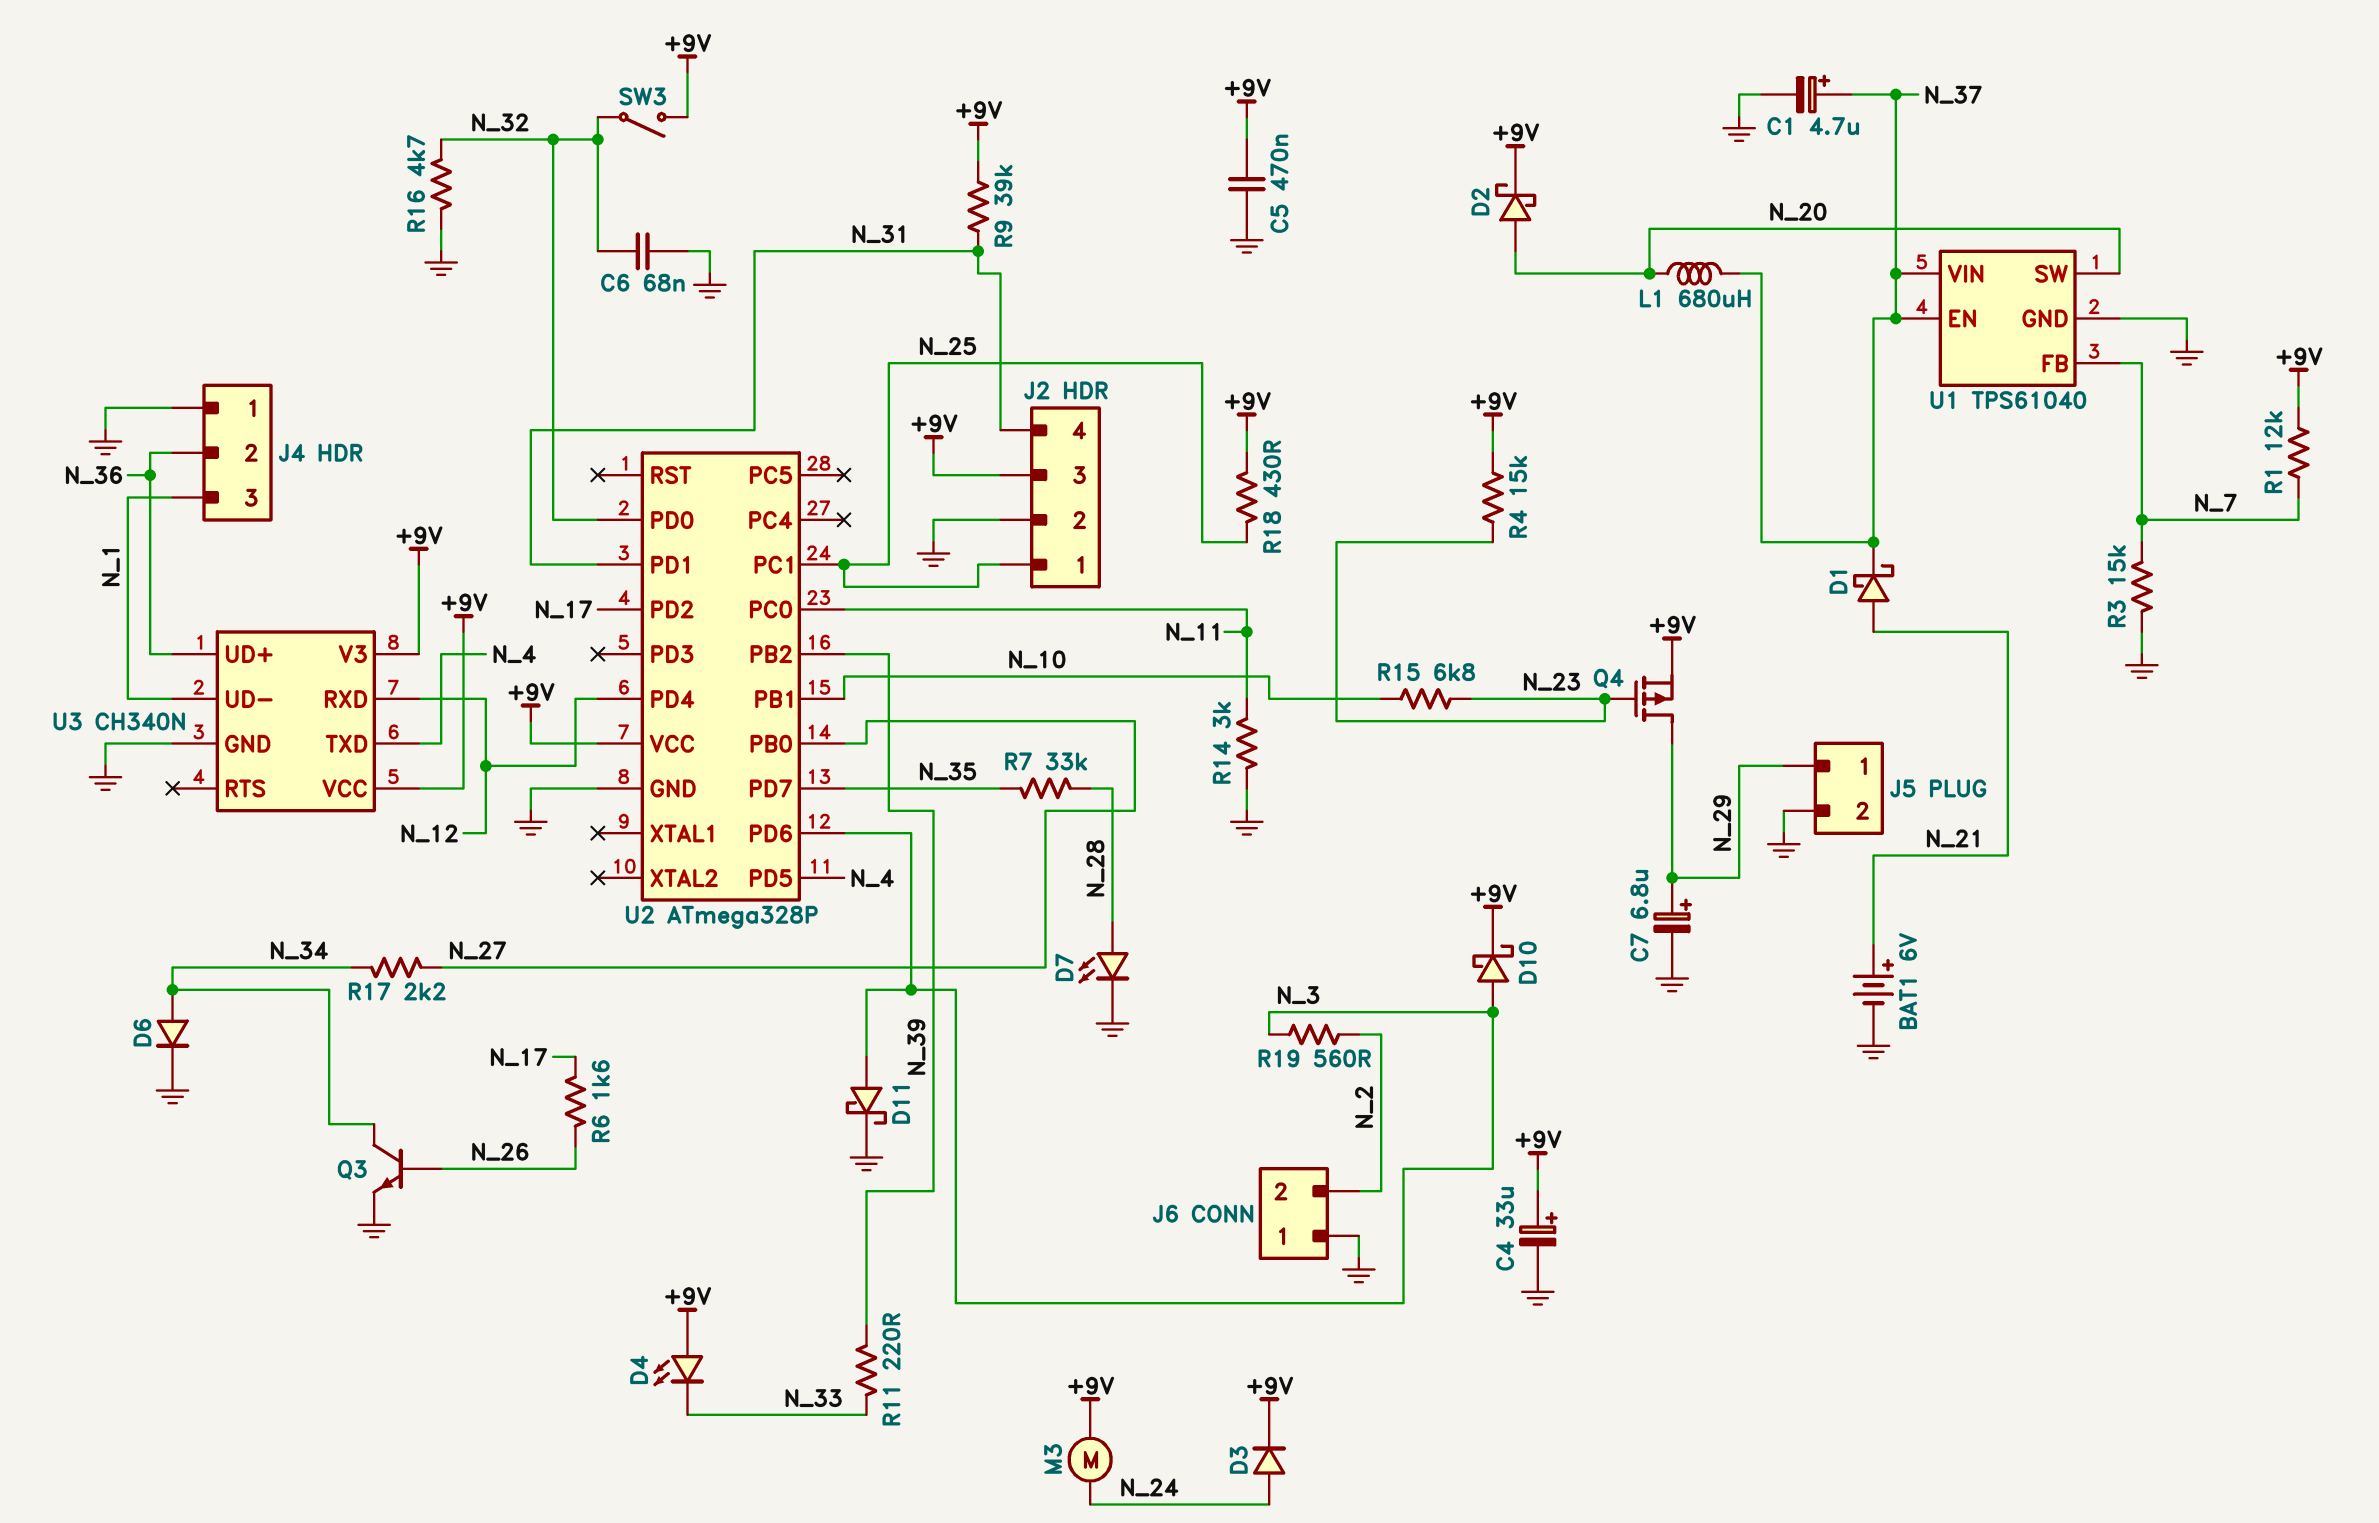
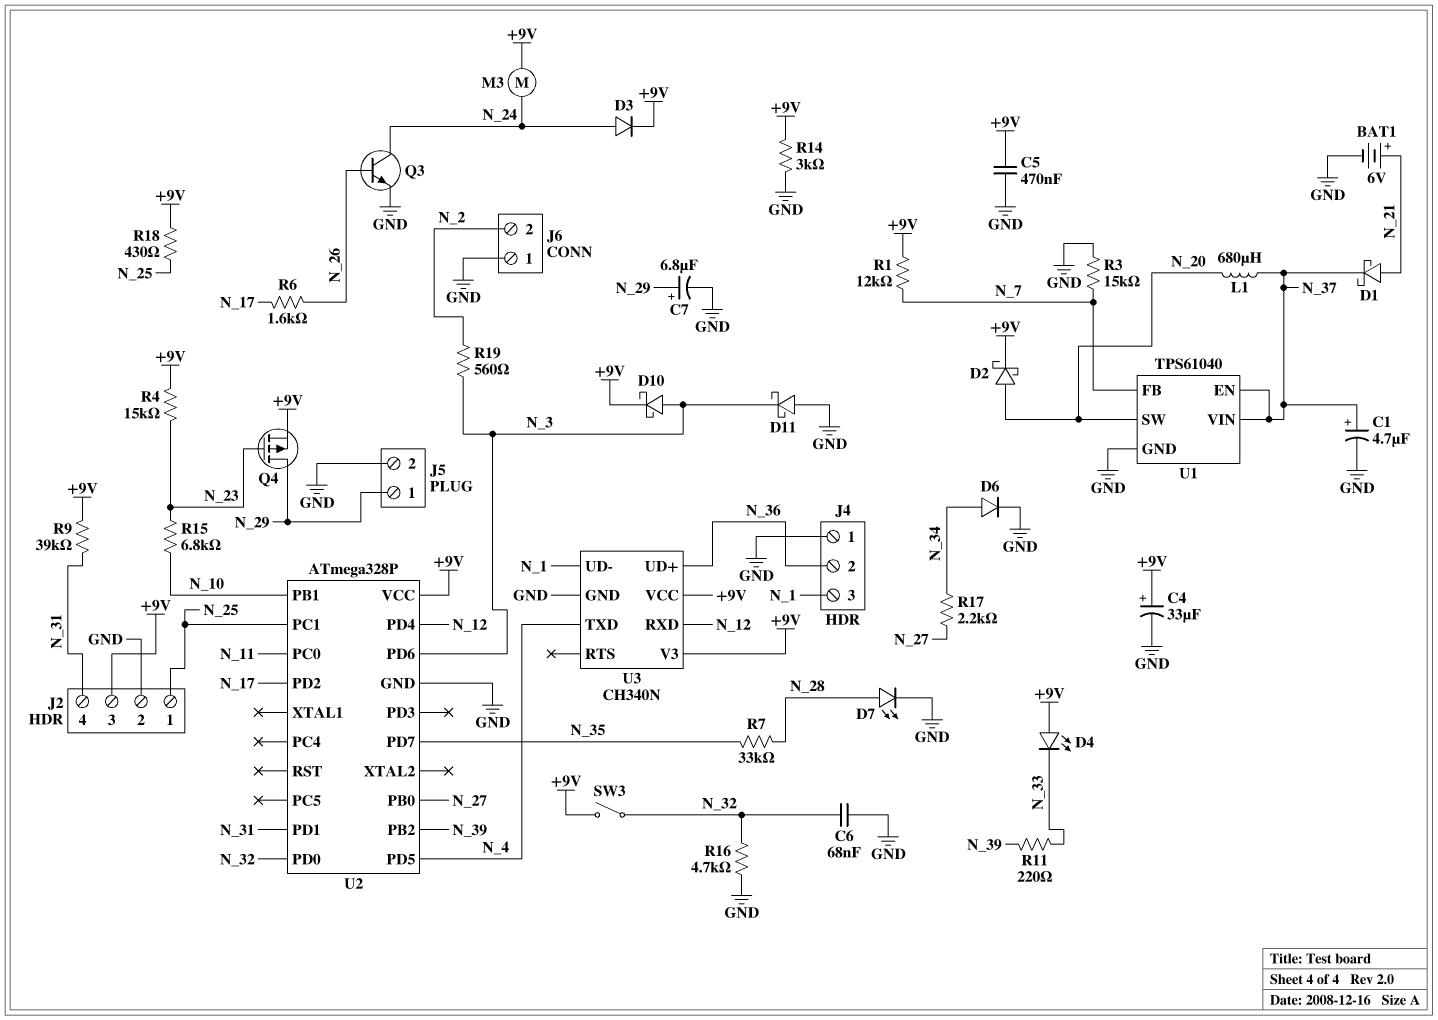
D11: schottky (A N_3, K GND) -> schottky (A GND, K N_3)
Q3: NPN (B N_26, C N_34, E GND) -> NPN (B N_26, C N_24, E GND)
R14: 3k (GND, N_11) -> 3k (+9V, GND)

